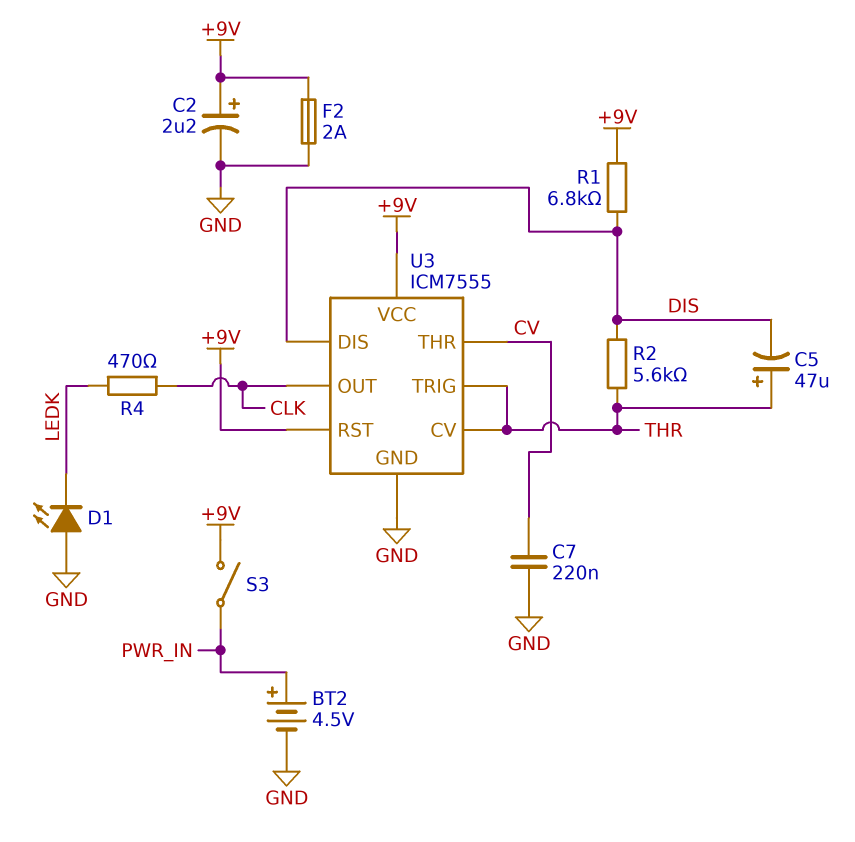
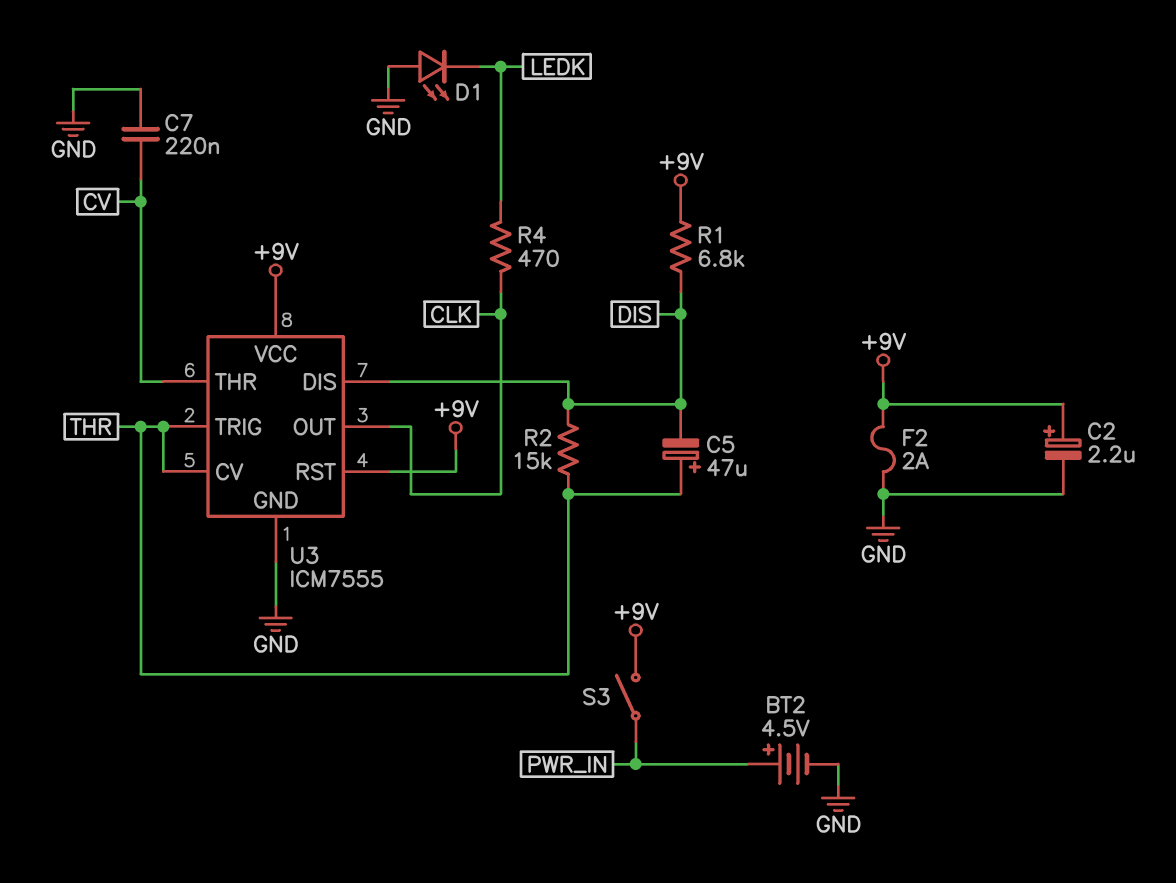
R2: 5.6k (DIS, THR) -> 15k (DIS, THR)

